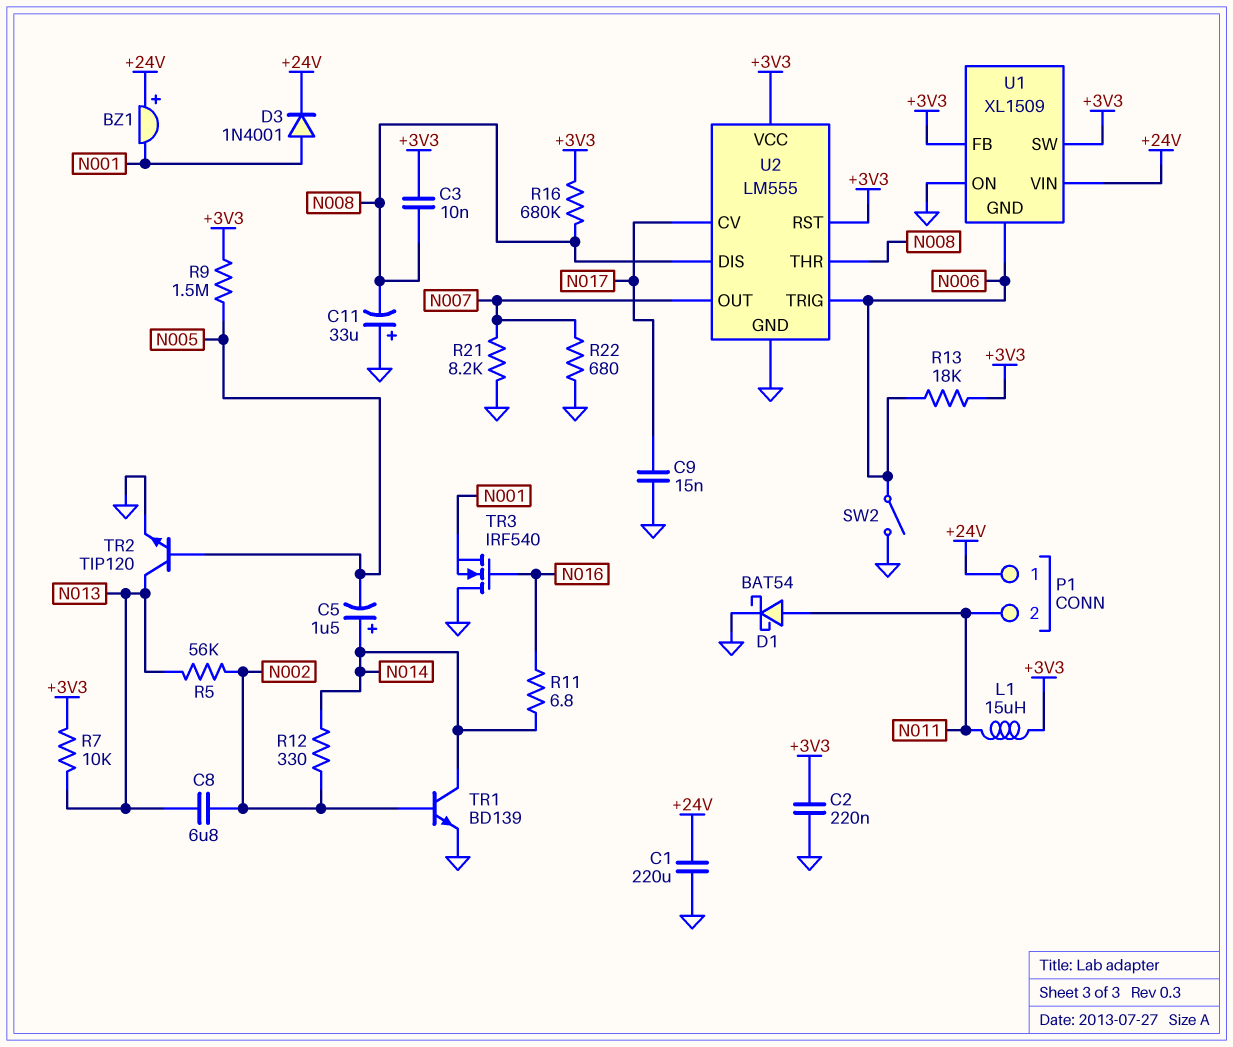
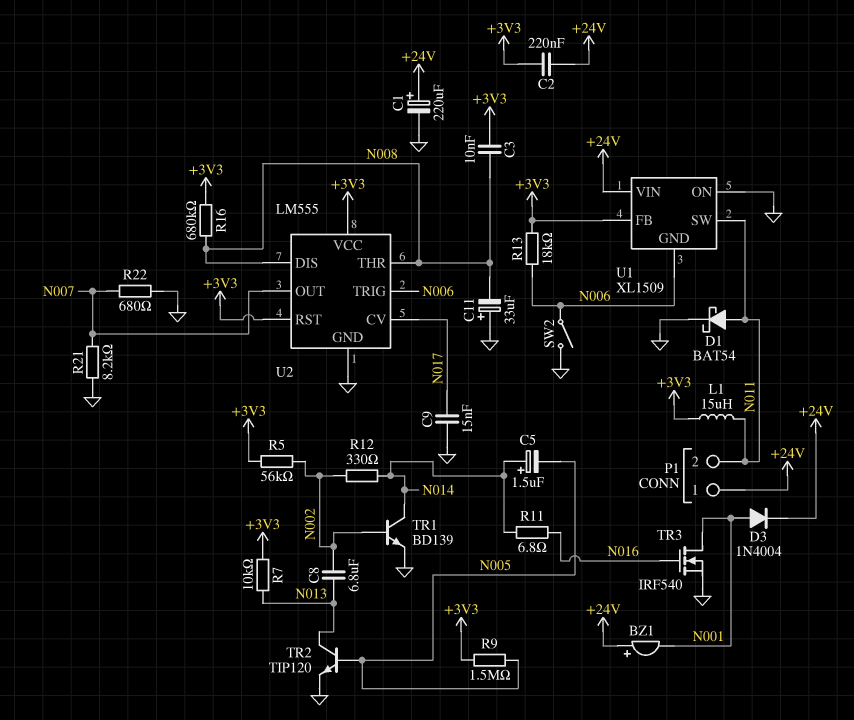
C1: 220uF (+24V, GND) -> 220uF (plus +24V, minus GND)
C2: 220nF (+3V3, GND) -> 220nF (+3V3, +24V)
D3: diode 1N4001 (A N001, K +24V) -> diode 1N4004 (A N001, K +24V)
R5: 56k (N002, N013) -> 56k (+3V3, N002)
TR3: NMOS IRF540 (G N016, D GND, S N001) -> NMOS IRF540 (G N016, D N001, S GND)
U1 pin SW: +3V3 -> N011

